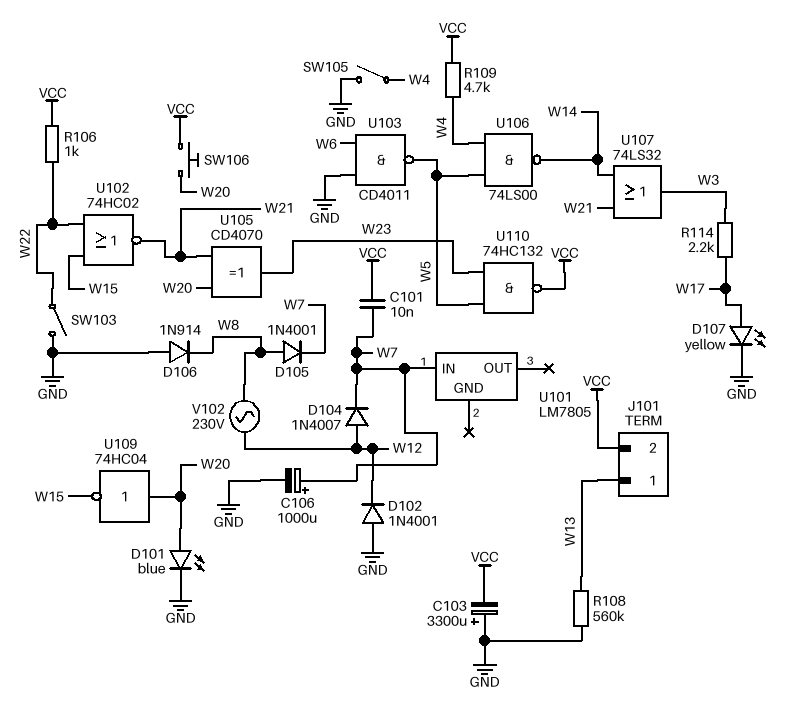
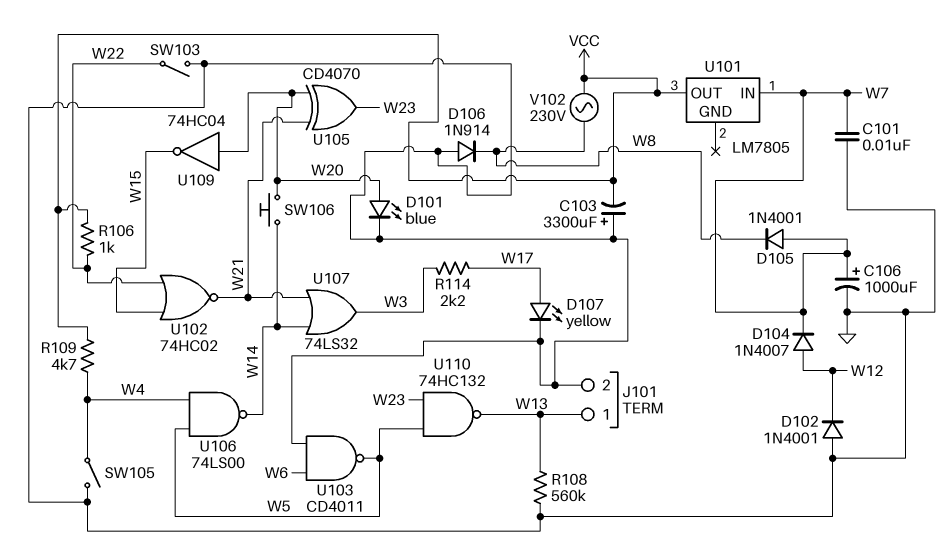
C101: 10nF (VCC, W7) -> 10nF (GND, W7)
D105: diode 1N4001 (A W8, K W7) -> diode 1N4001 (A W7, K W8)
J101 pin 2: VCC -> GND
SW106: button (VCC, W20) -> button (W14, W20)
U101 pin OUT: none -> VCC
U110: NAND 74HC132 (in W5, in W23, out VCC) -> NAND 74HC132 (in W5, in W23, out W13)
V102: AC 230V (W8, W12) -> AC 230V (VCC, W8)

